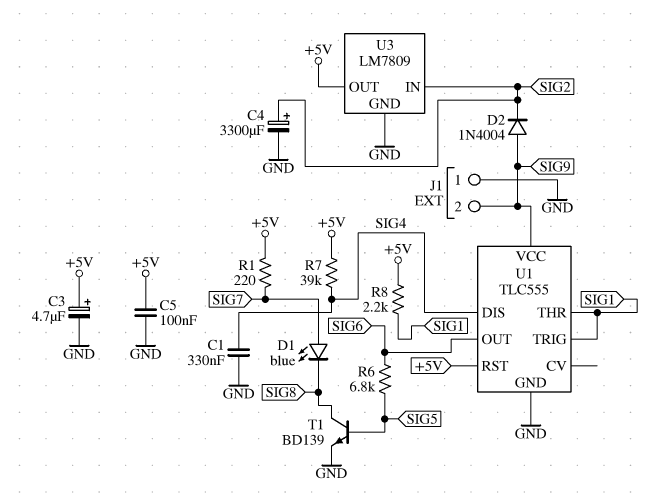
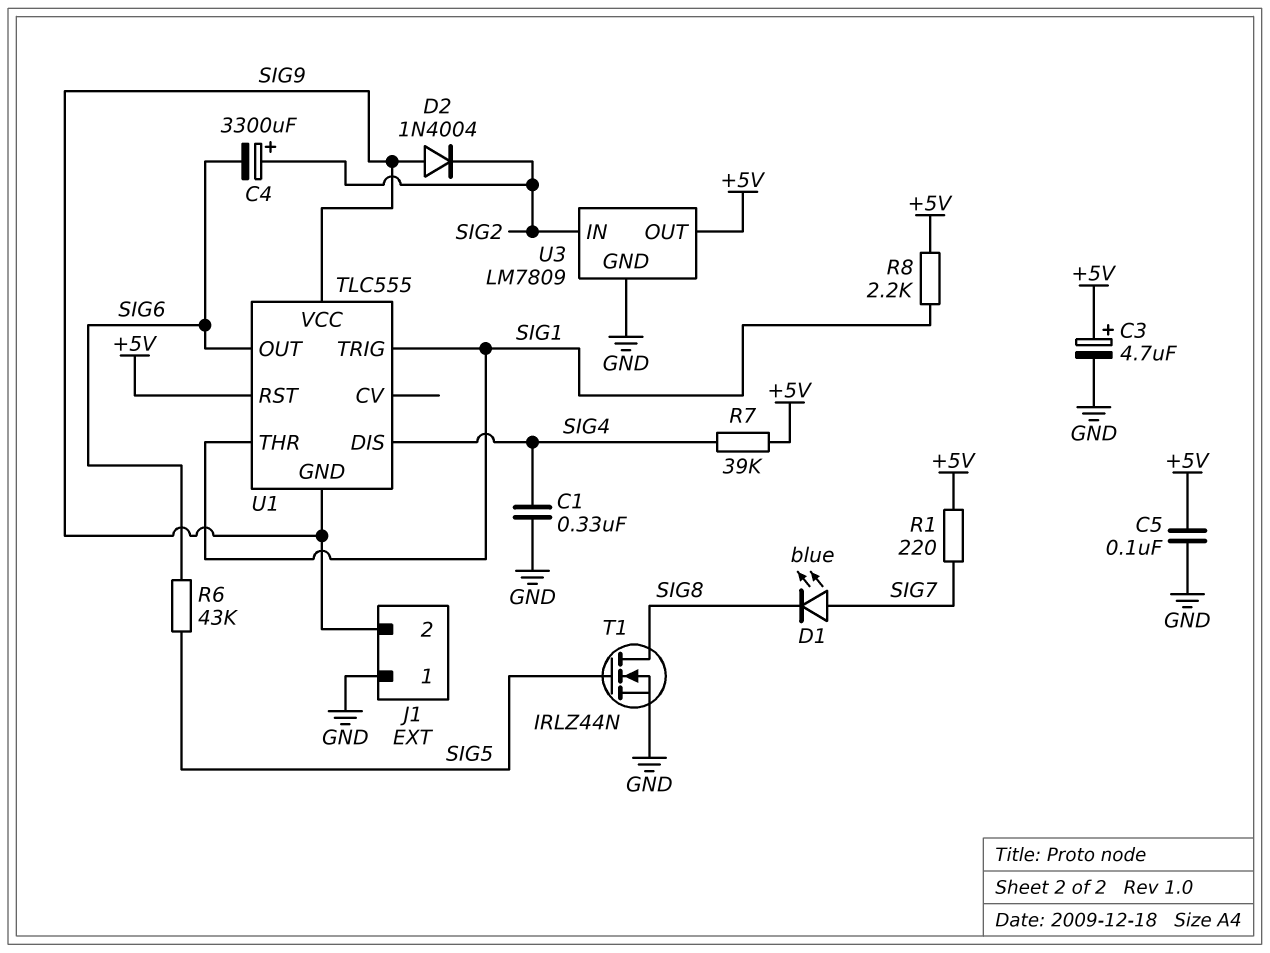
C4: 3300uF (plus SIG2, minus GND) -> 3300uF (plus SIG2, minus SIG6)
R6: 6.8k (SIG5, SIG6) -> 43k (SIG5, SIG6)
T1: NPN BD139 (B SIG5, C SIG8, E GND) -> NMOS IRLZ44N (G SIG5, D SIG8, S GND)
U1 pin GND: GND -> SIG9

